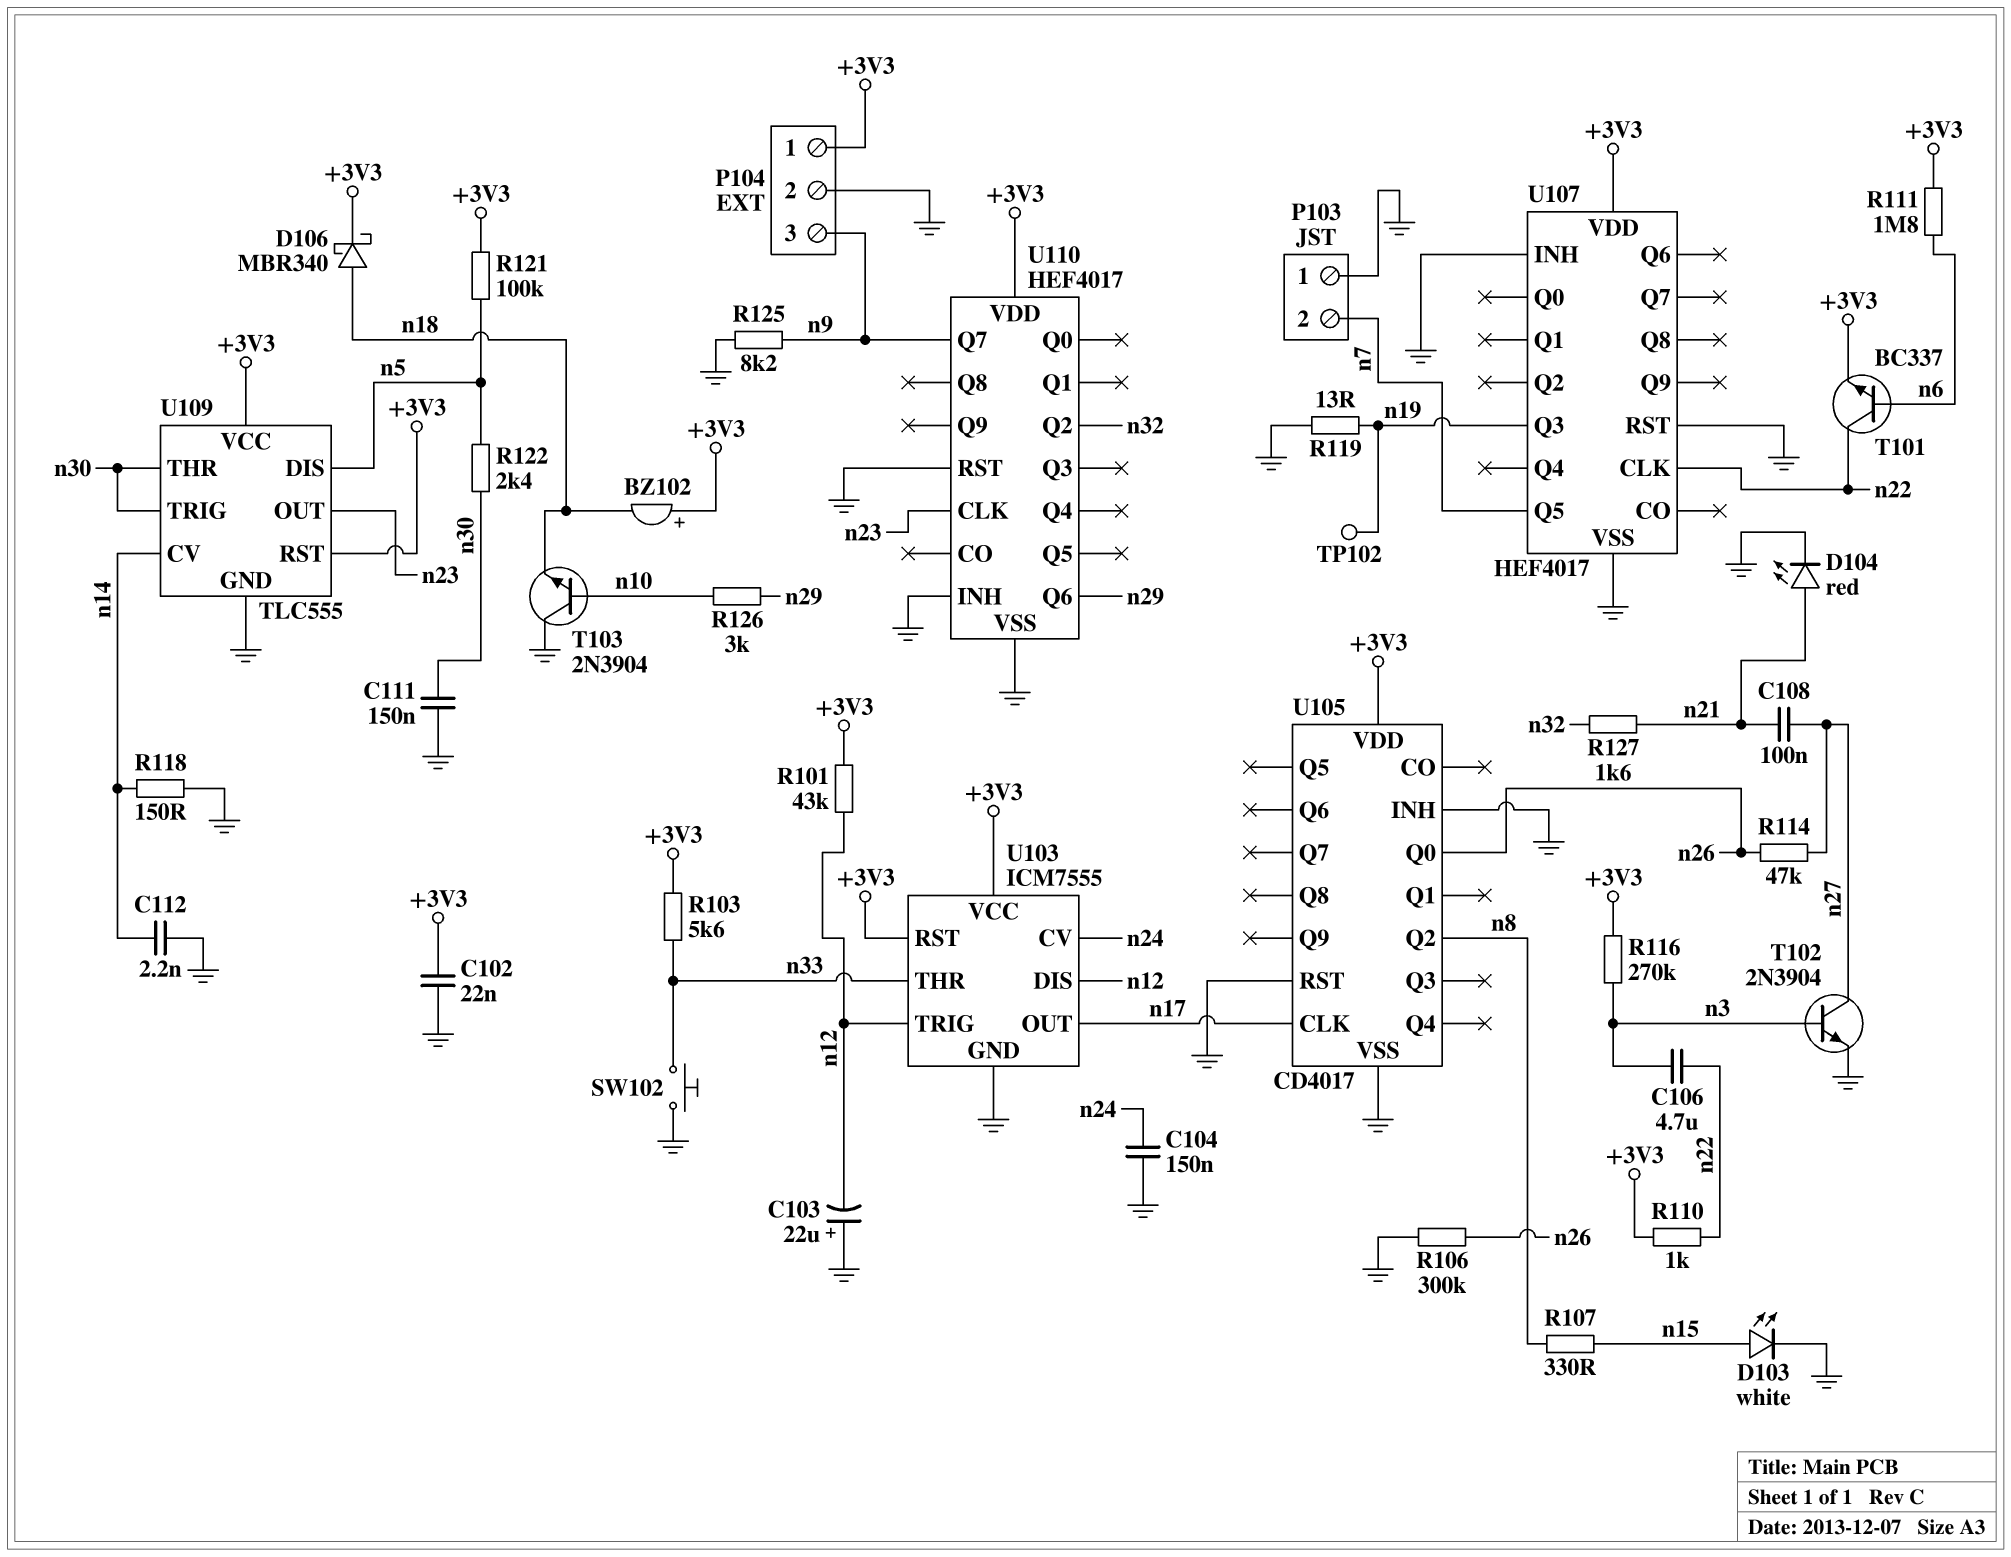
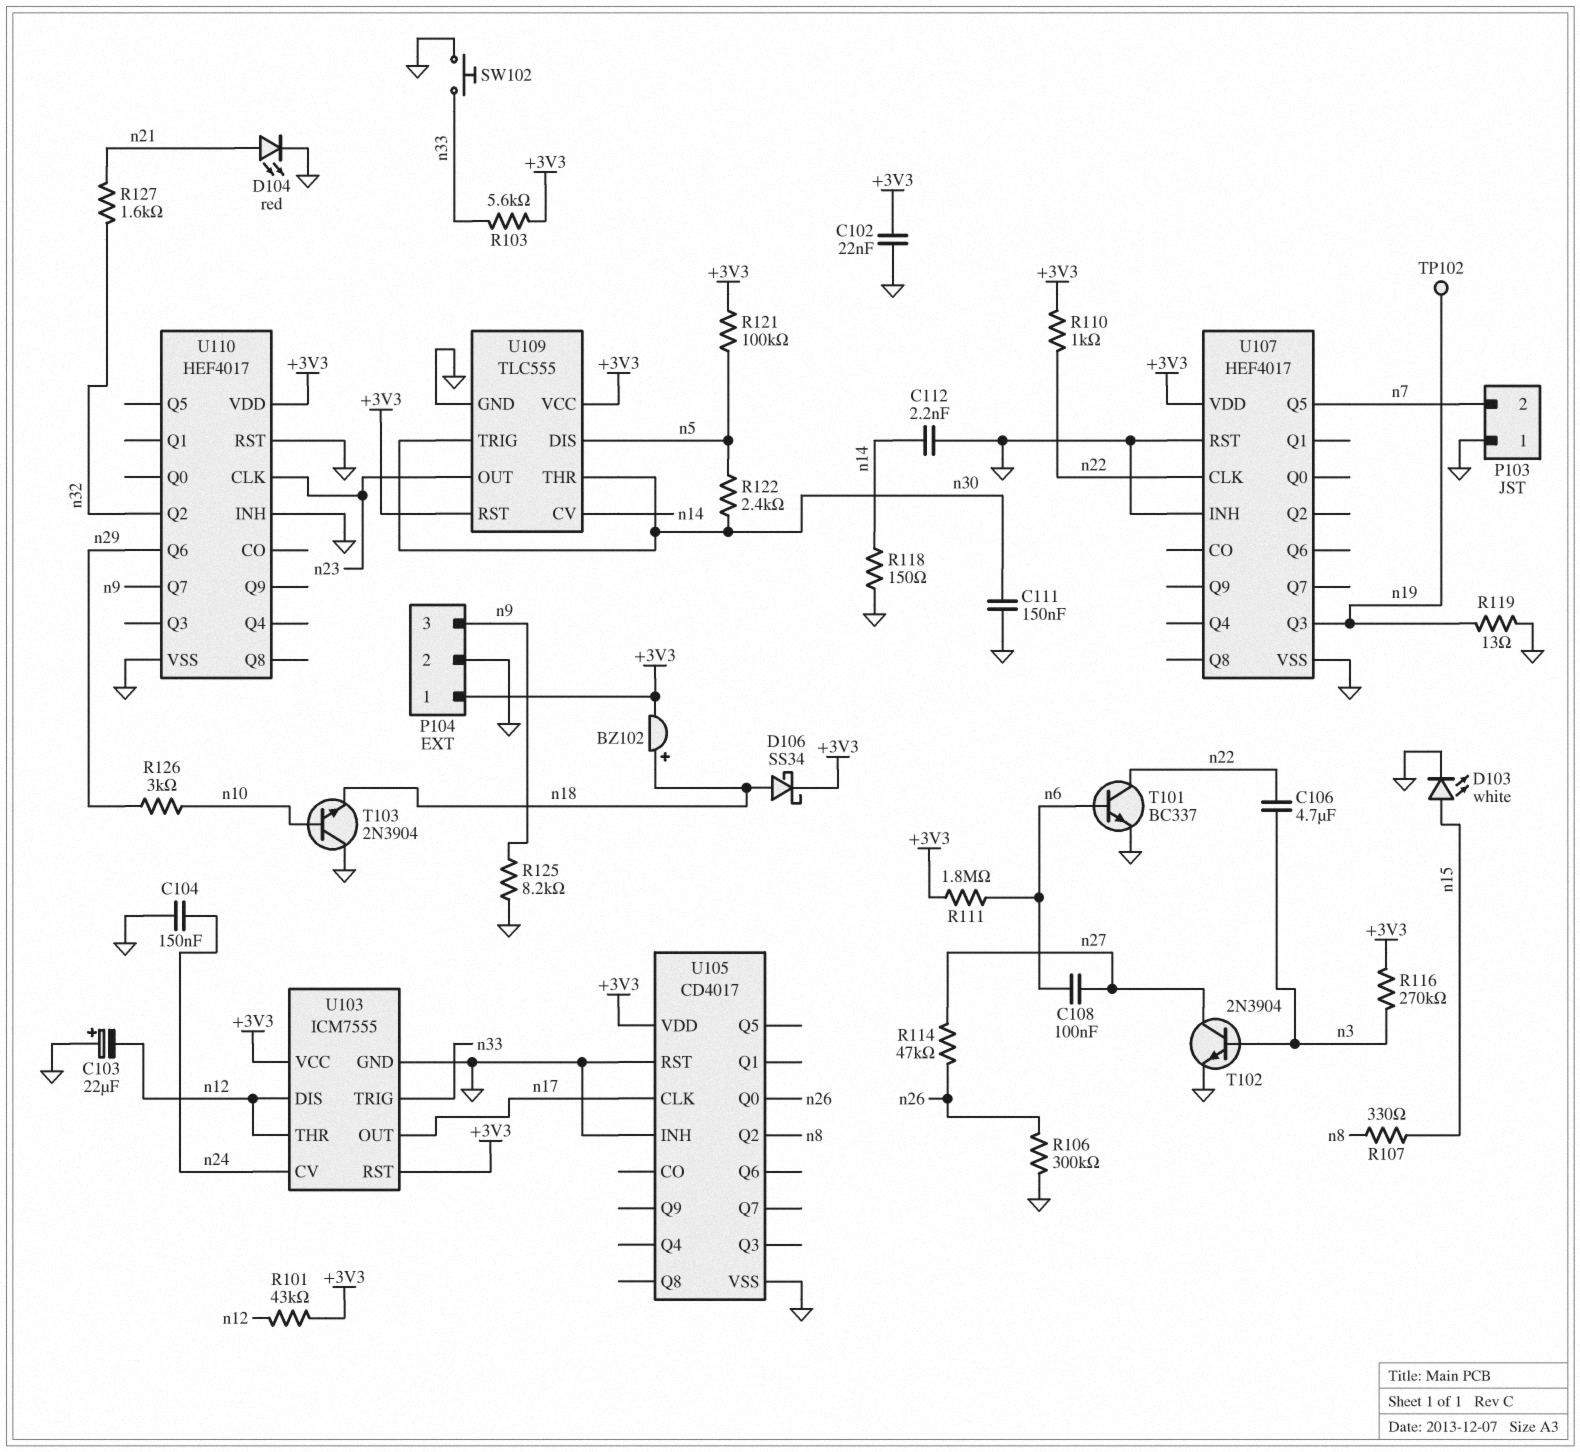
BZ102: buzzer (plus +3V3, minus n18) -> buzzer (plus n18, minus +3V3)
C108: 100nF (n21, n27) -> 100nF (n6, n27)
D106: schottky MBR340 (A n18, K +3V3) -> schottky SS34 (A n18, K +3V3)
T101: NPN BC337 (B n6, C n22, E +3V3) -> NPN BC337 (B n6, C n22, E GND)
U103 pin THR: n33 -> n12
U103 pin TRIG: n12 -> n33

